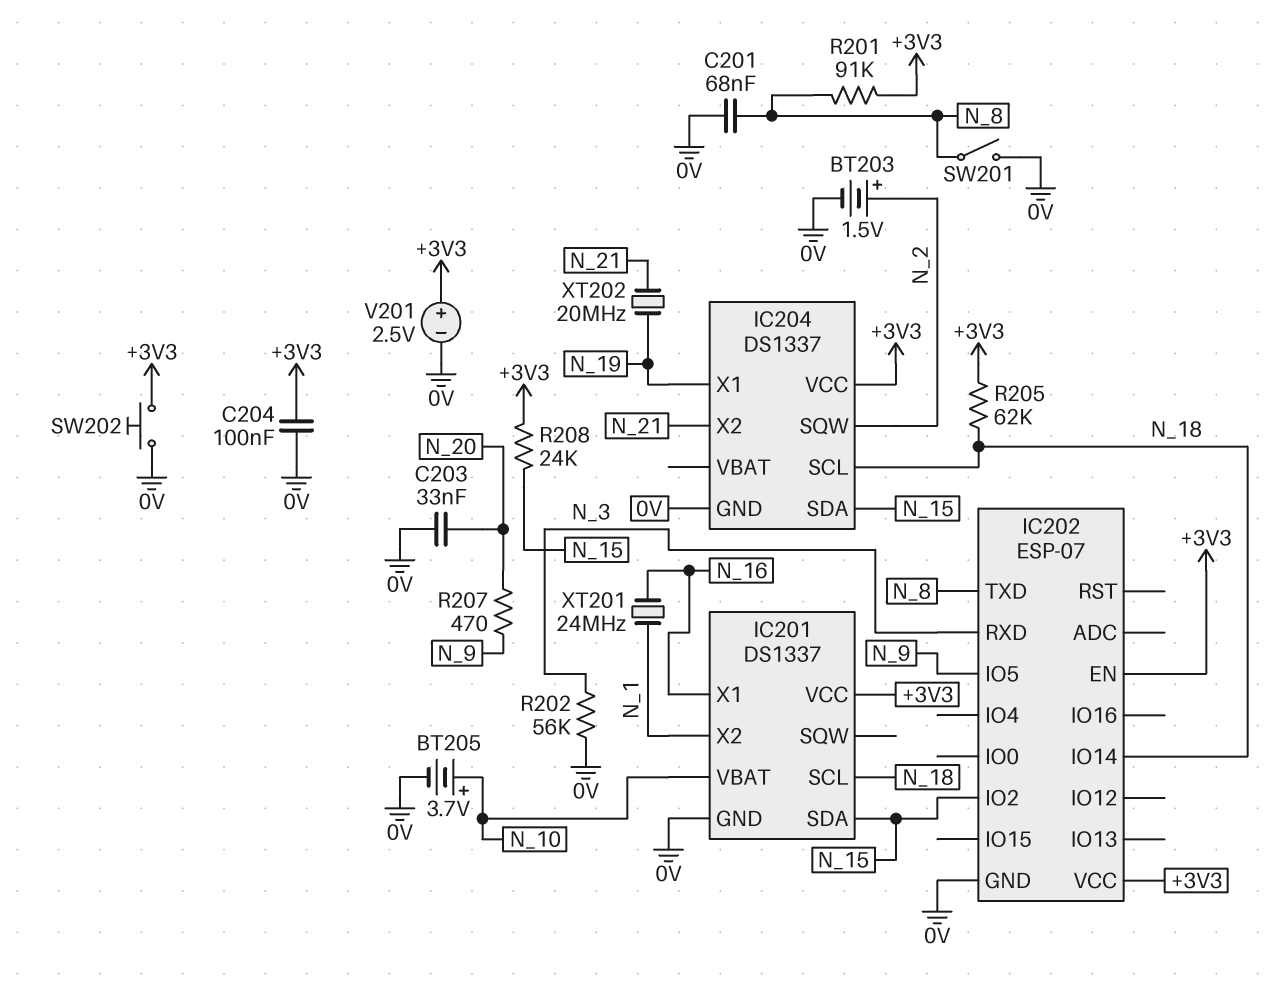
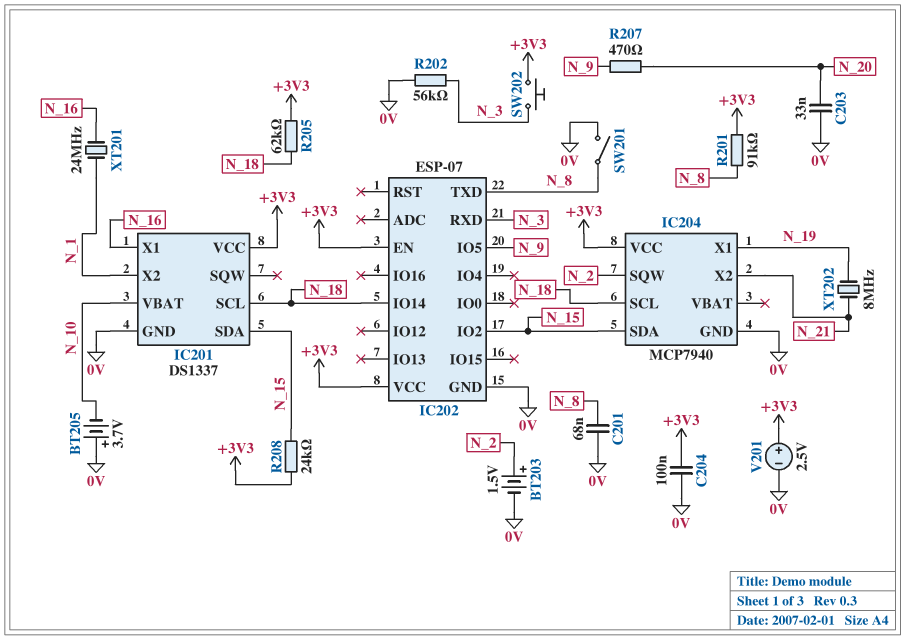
BT205: 3.7V (plus N_10, minus 0V) -> 3.7V (plus 0V, minus N_10)
IC204: DS1337 -> MCP7940
SW202: button (+3V3, 0V) -> button (+3V3, N_3)
XT202: 20MHz (N_19, N_21) -> 8MHz (N_19, N_21)

